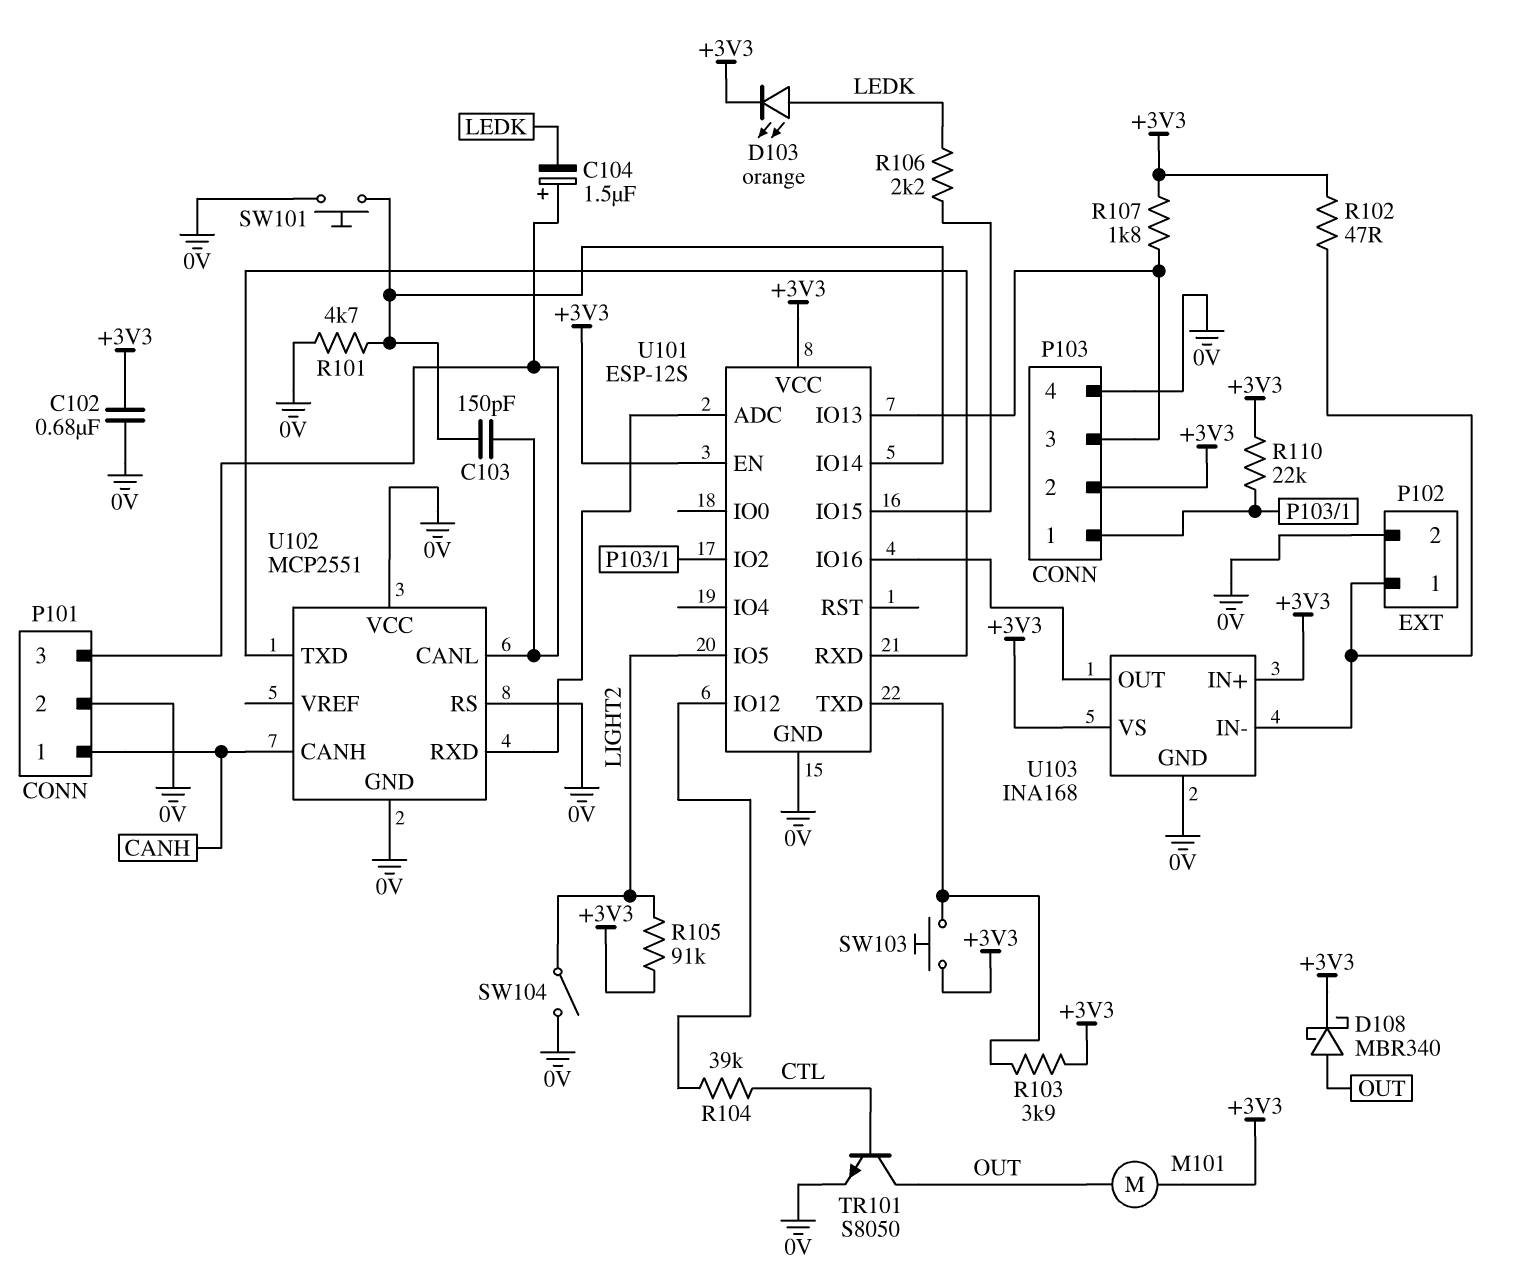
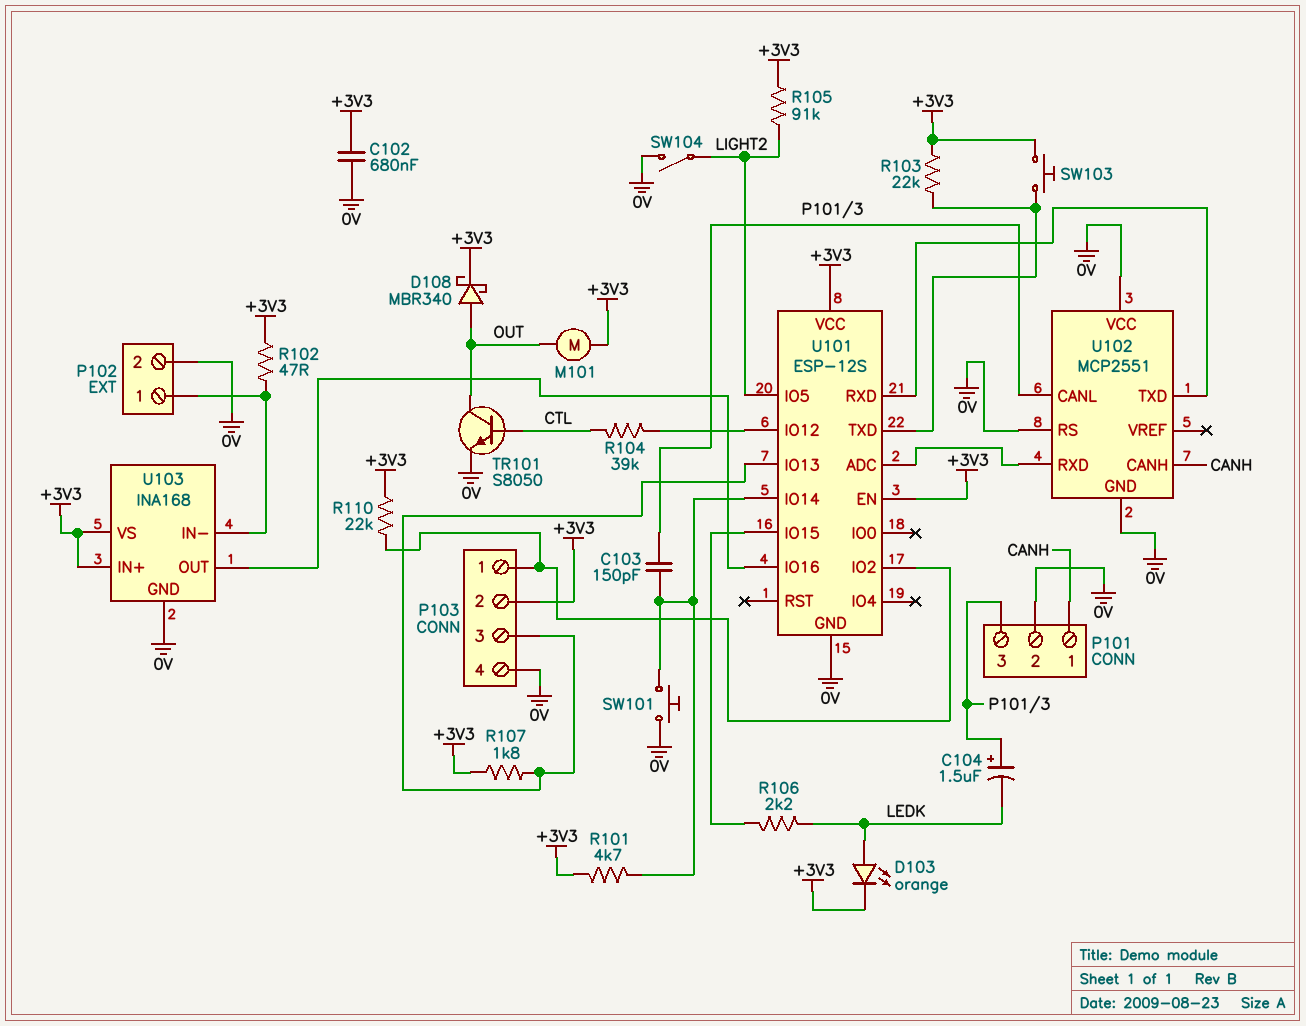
R101: 4.7k (0V, U101/IO14) -> 4.7k (+3V3, U101/IO14)
R103: 3.9k (+3V3, U101/TXD) -> 22k (+3V3, U101/TXD)

